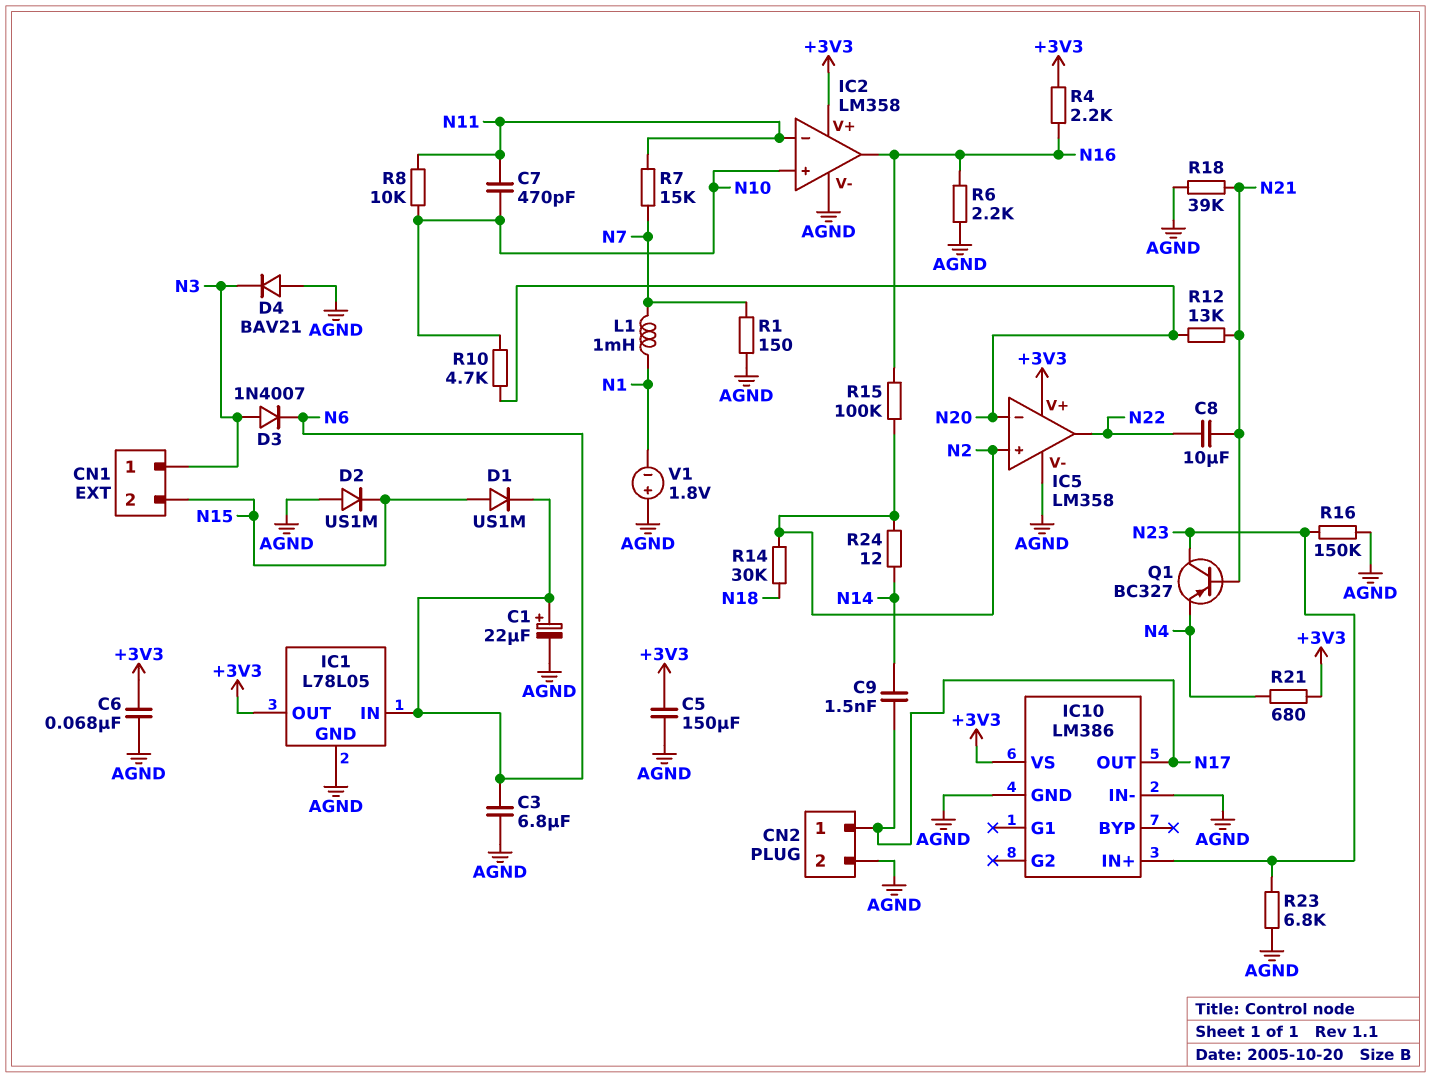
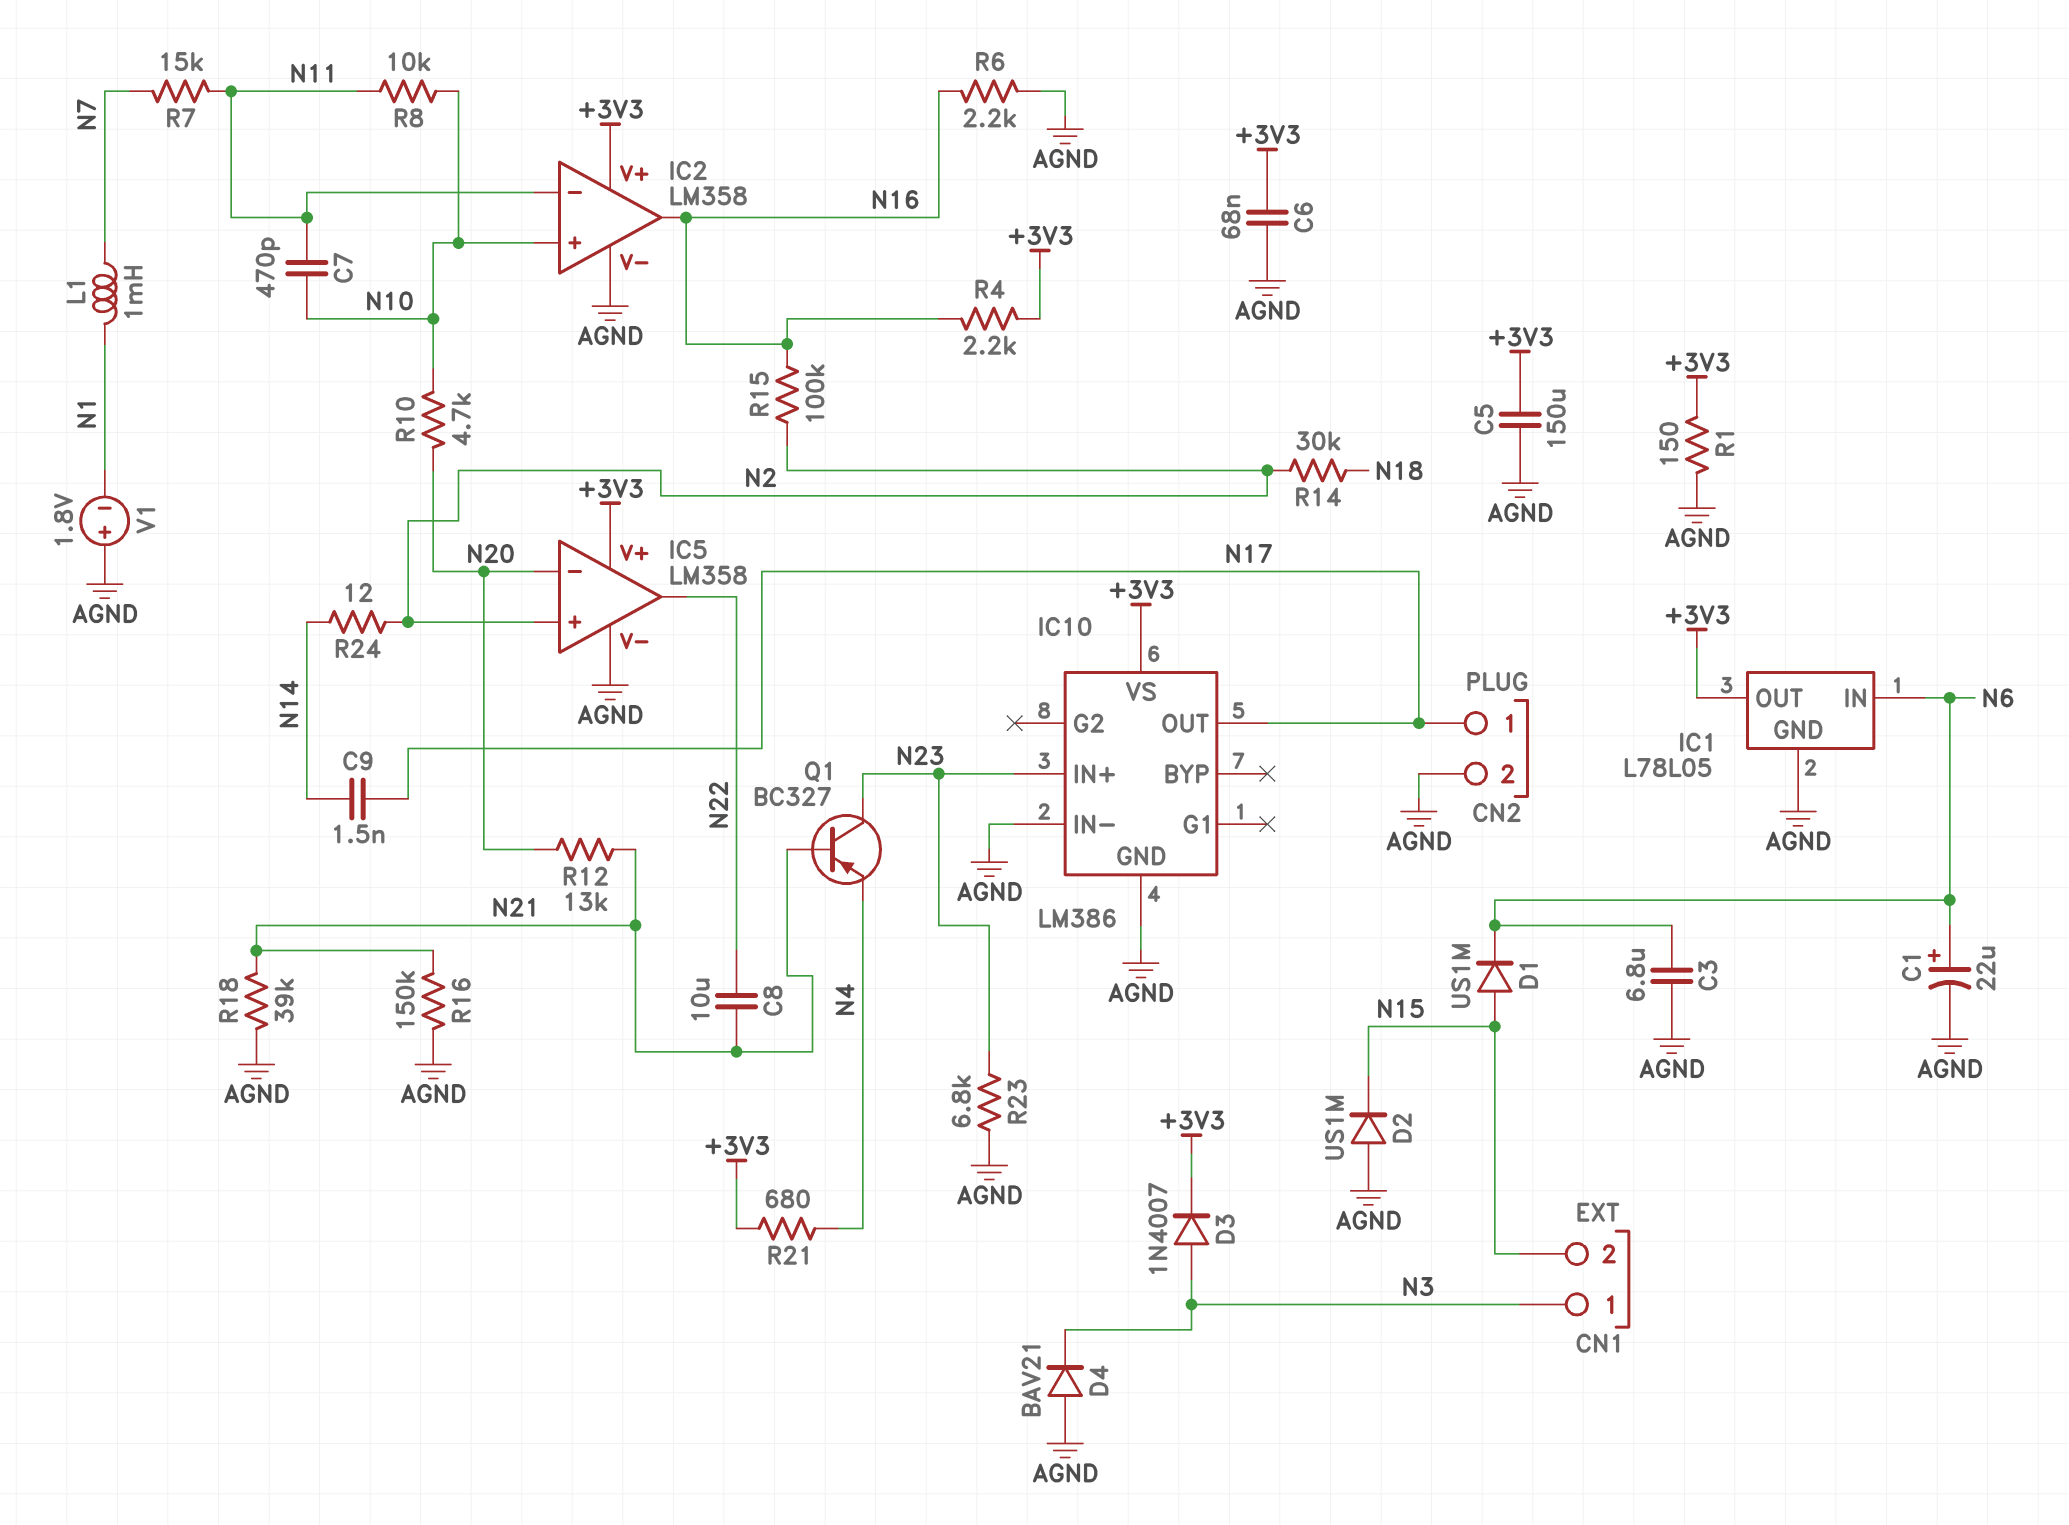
D3: diode 1N4007 (A N3, K N6) -> diode 1N4007 (A N3, K +3V3)
R1: 150 (AGND, N7) -> 150 (+3V3, AGND)
R16: 150k (AGND, N23) -> 150k (AGND, N21)

